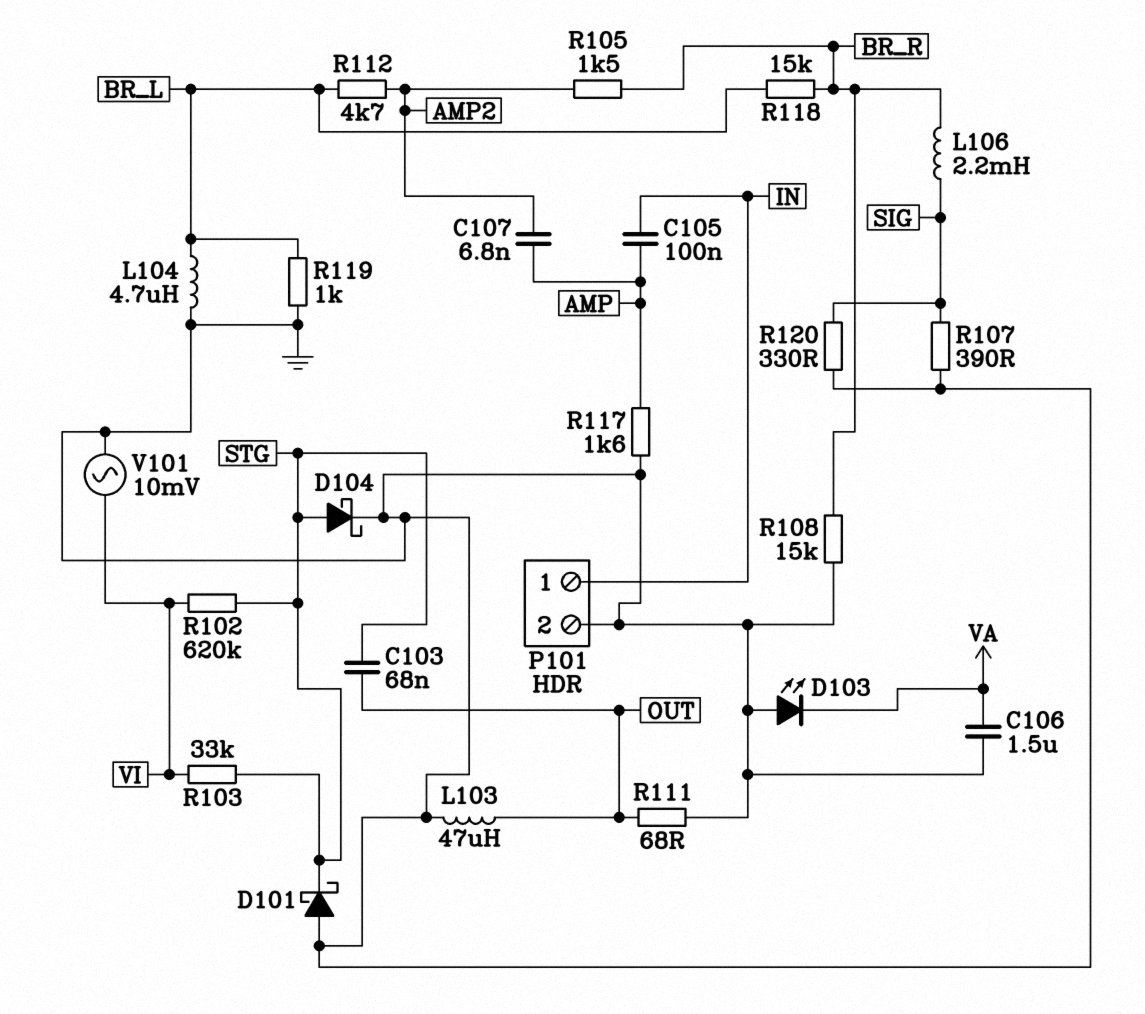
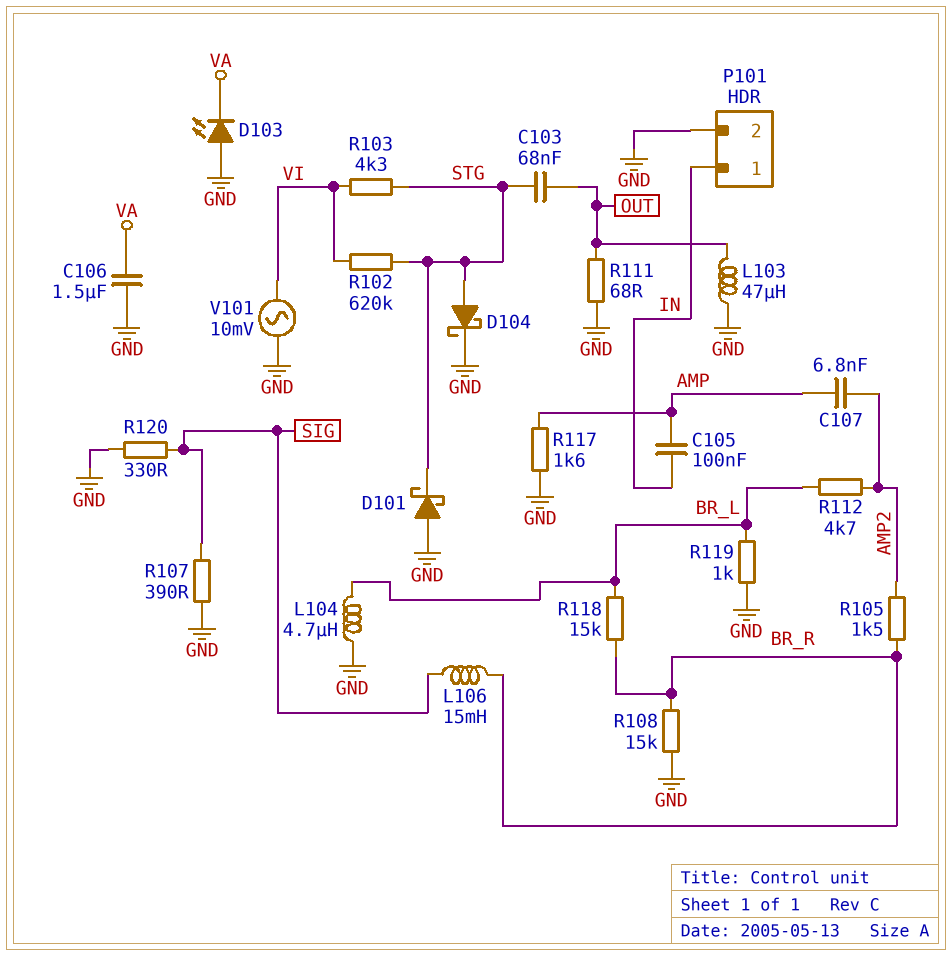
L106: 2.2mH (BR_R, SIG) -> 15mH (BR_R, SIG)
R103: 33k (STG, VI) -> 4.3k (STG, VI)

